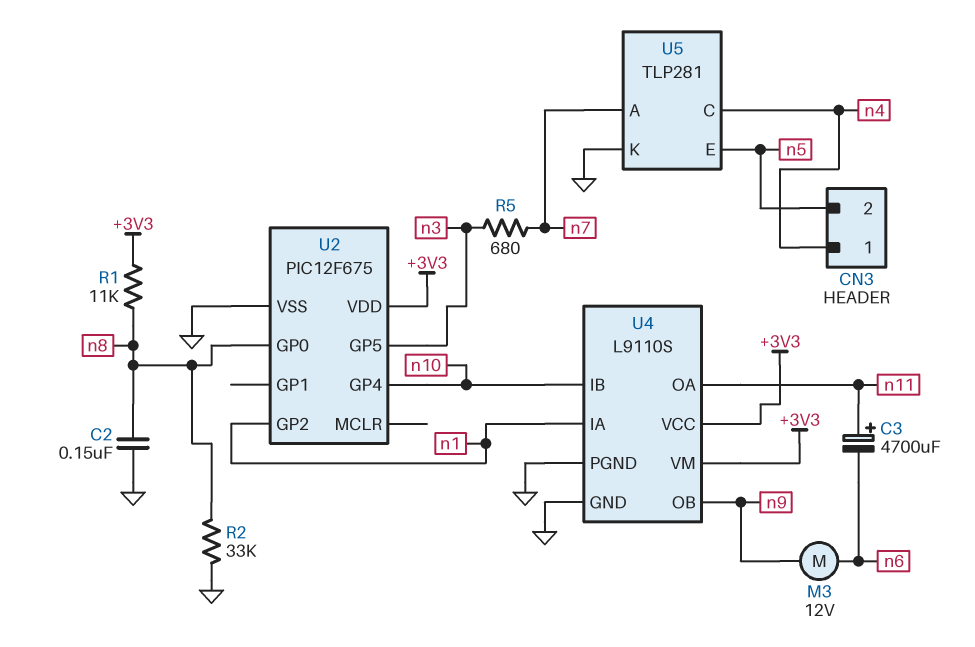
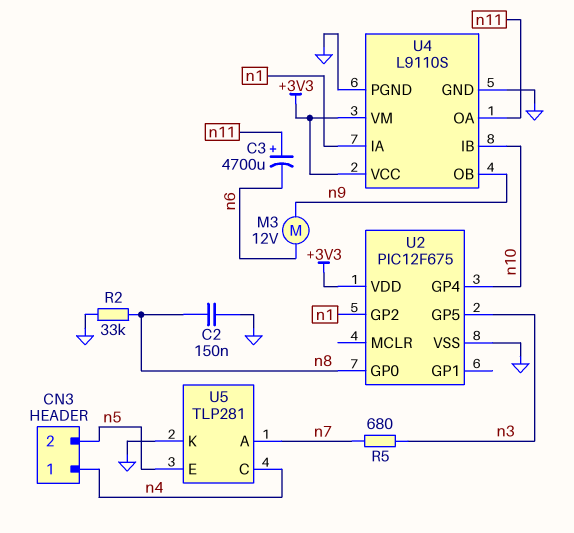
R1: 11k (+3V3, n8) -> none

